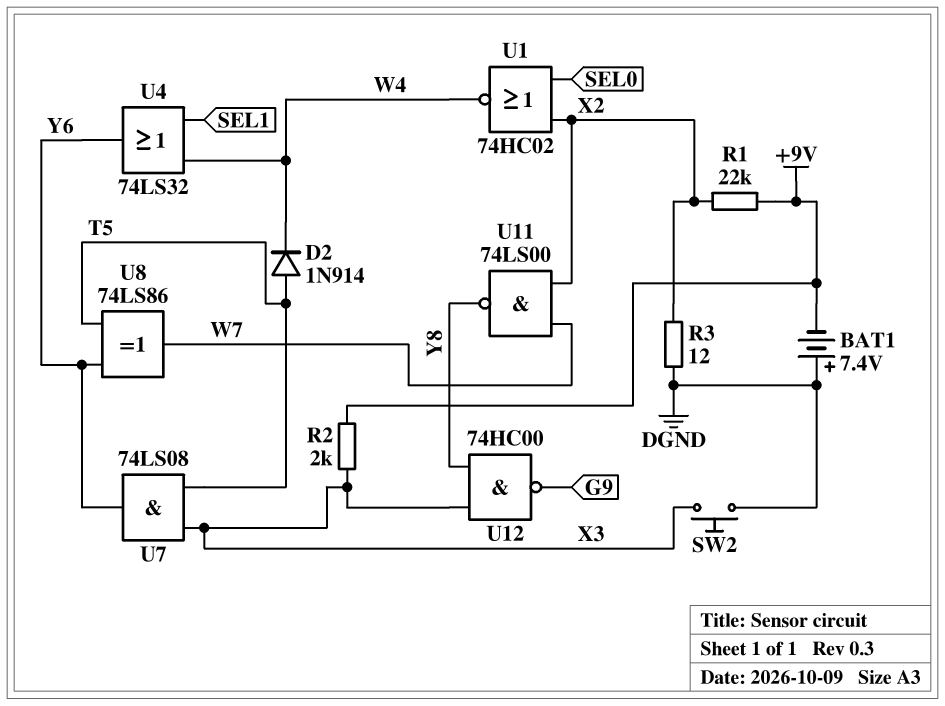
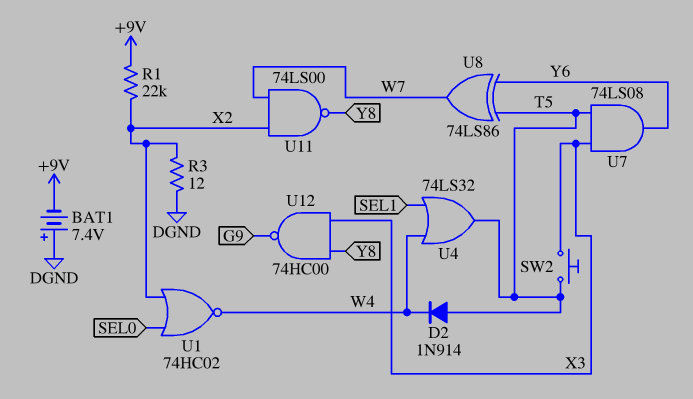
R2: 2k (+9V, X3) -> none
SW2: button (DGND, X3) -> button (T5, X3)
U4: OR 74LS32 (in SEL1, in W4, out Y6) -> OR 74LS32 (in SEL1, in W4, out T5)

